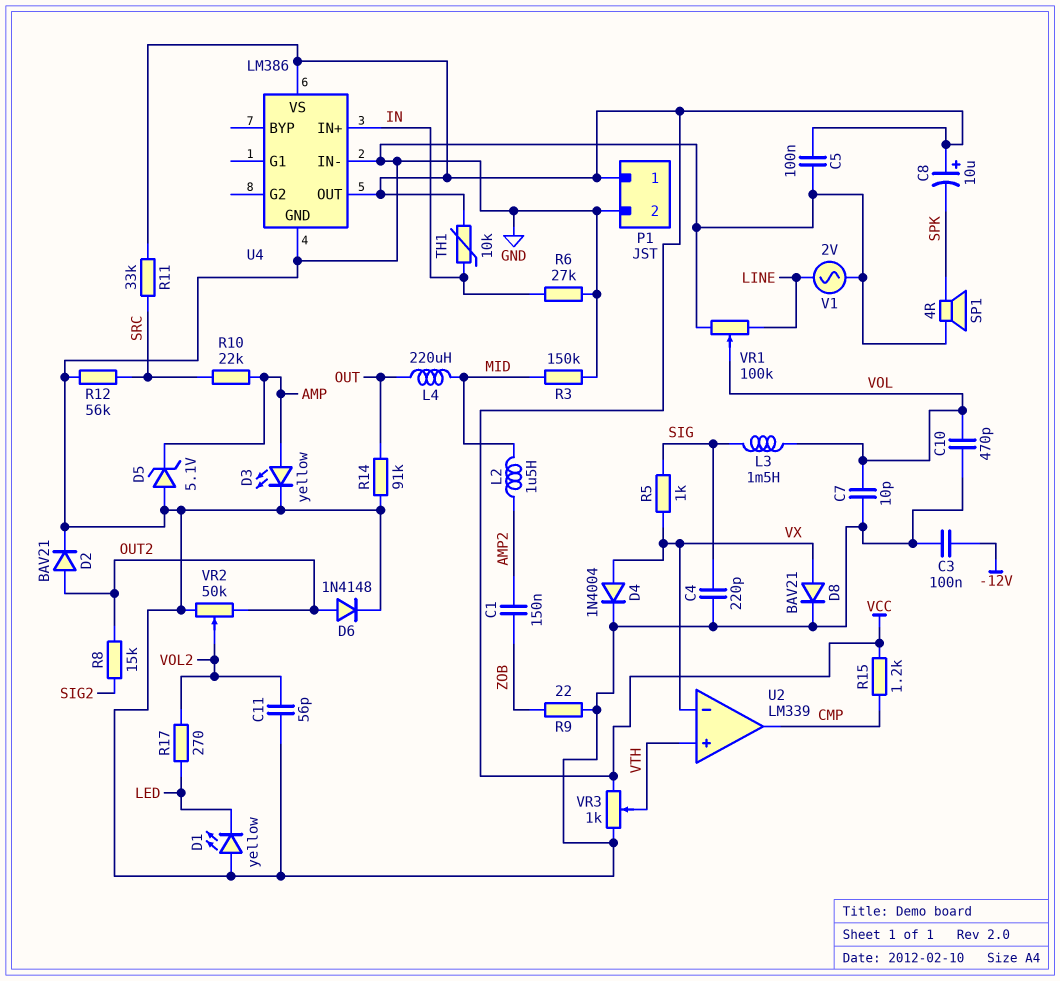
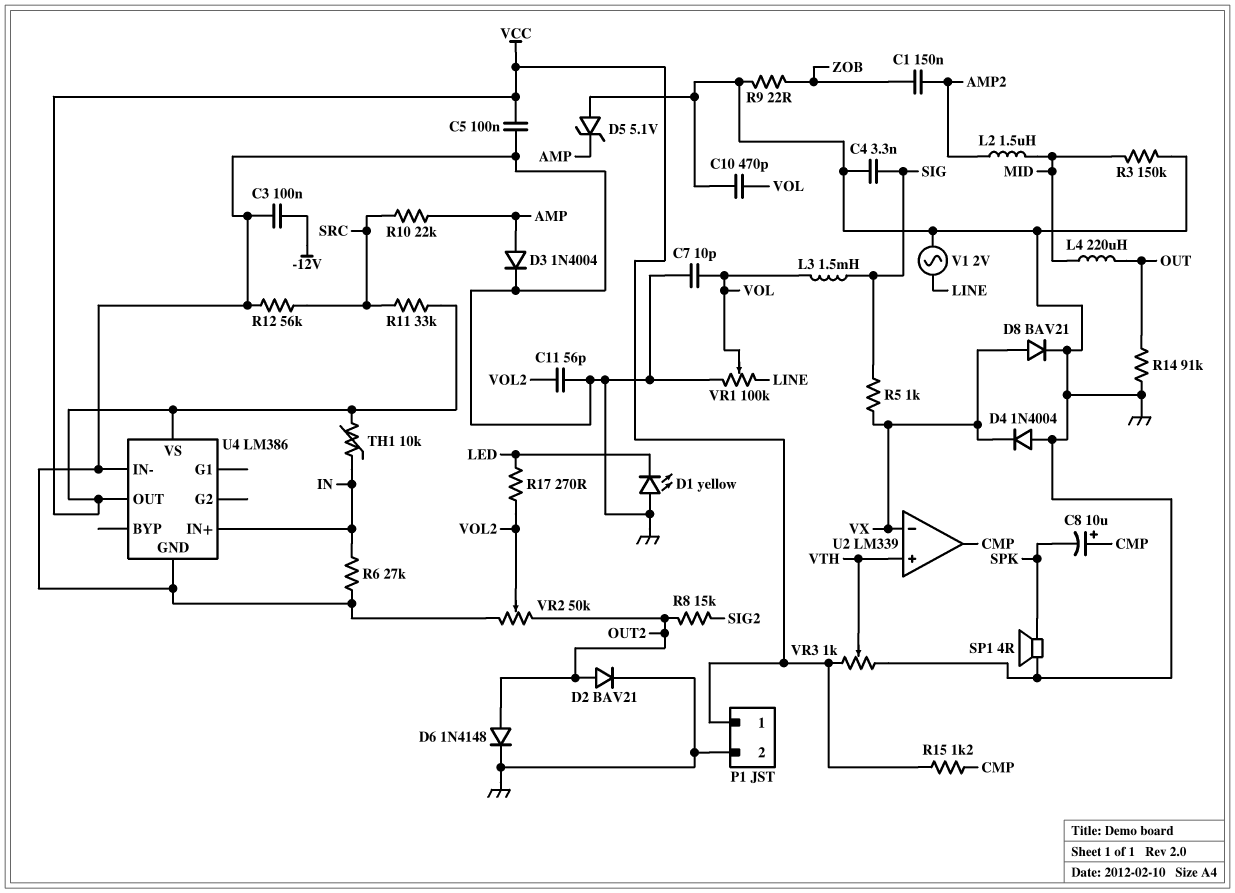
C4: 220pF (GND, SIG) -> 3.3nF (GND, SIG)
C8: 10uF (plus VCC, minus SPK) -> 10uF (plus CMP, minus SPK)
D3: LED yellow (A AMP, K GND) -> diode 1N4004 (A AMP, K GND)
D4: diode 1N4004 (A VX, K GND) -> diode 1N4004 (A GND, K VX)

